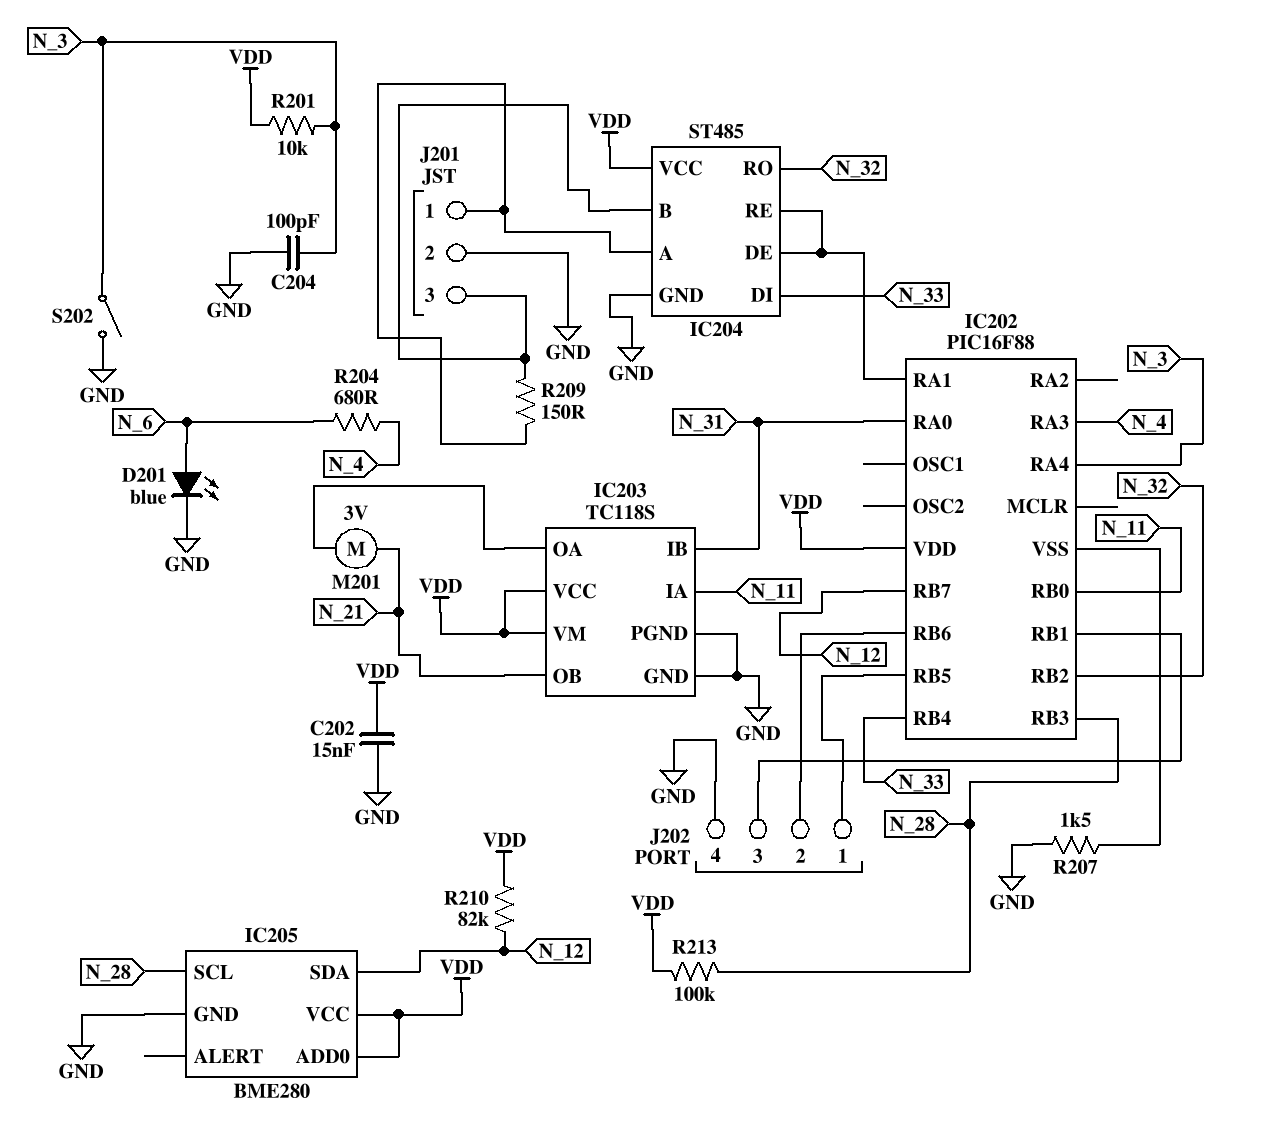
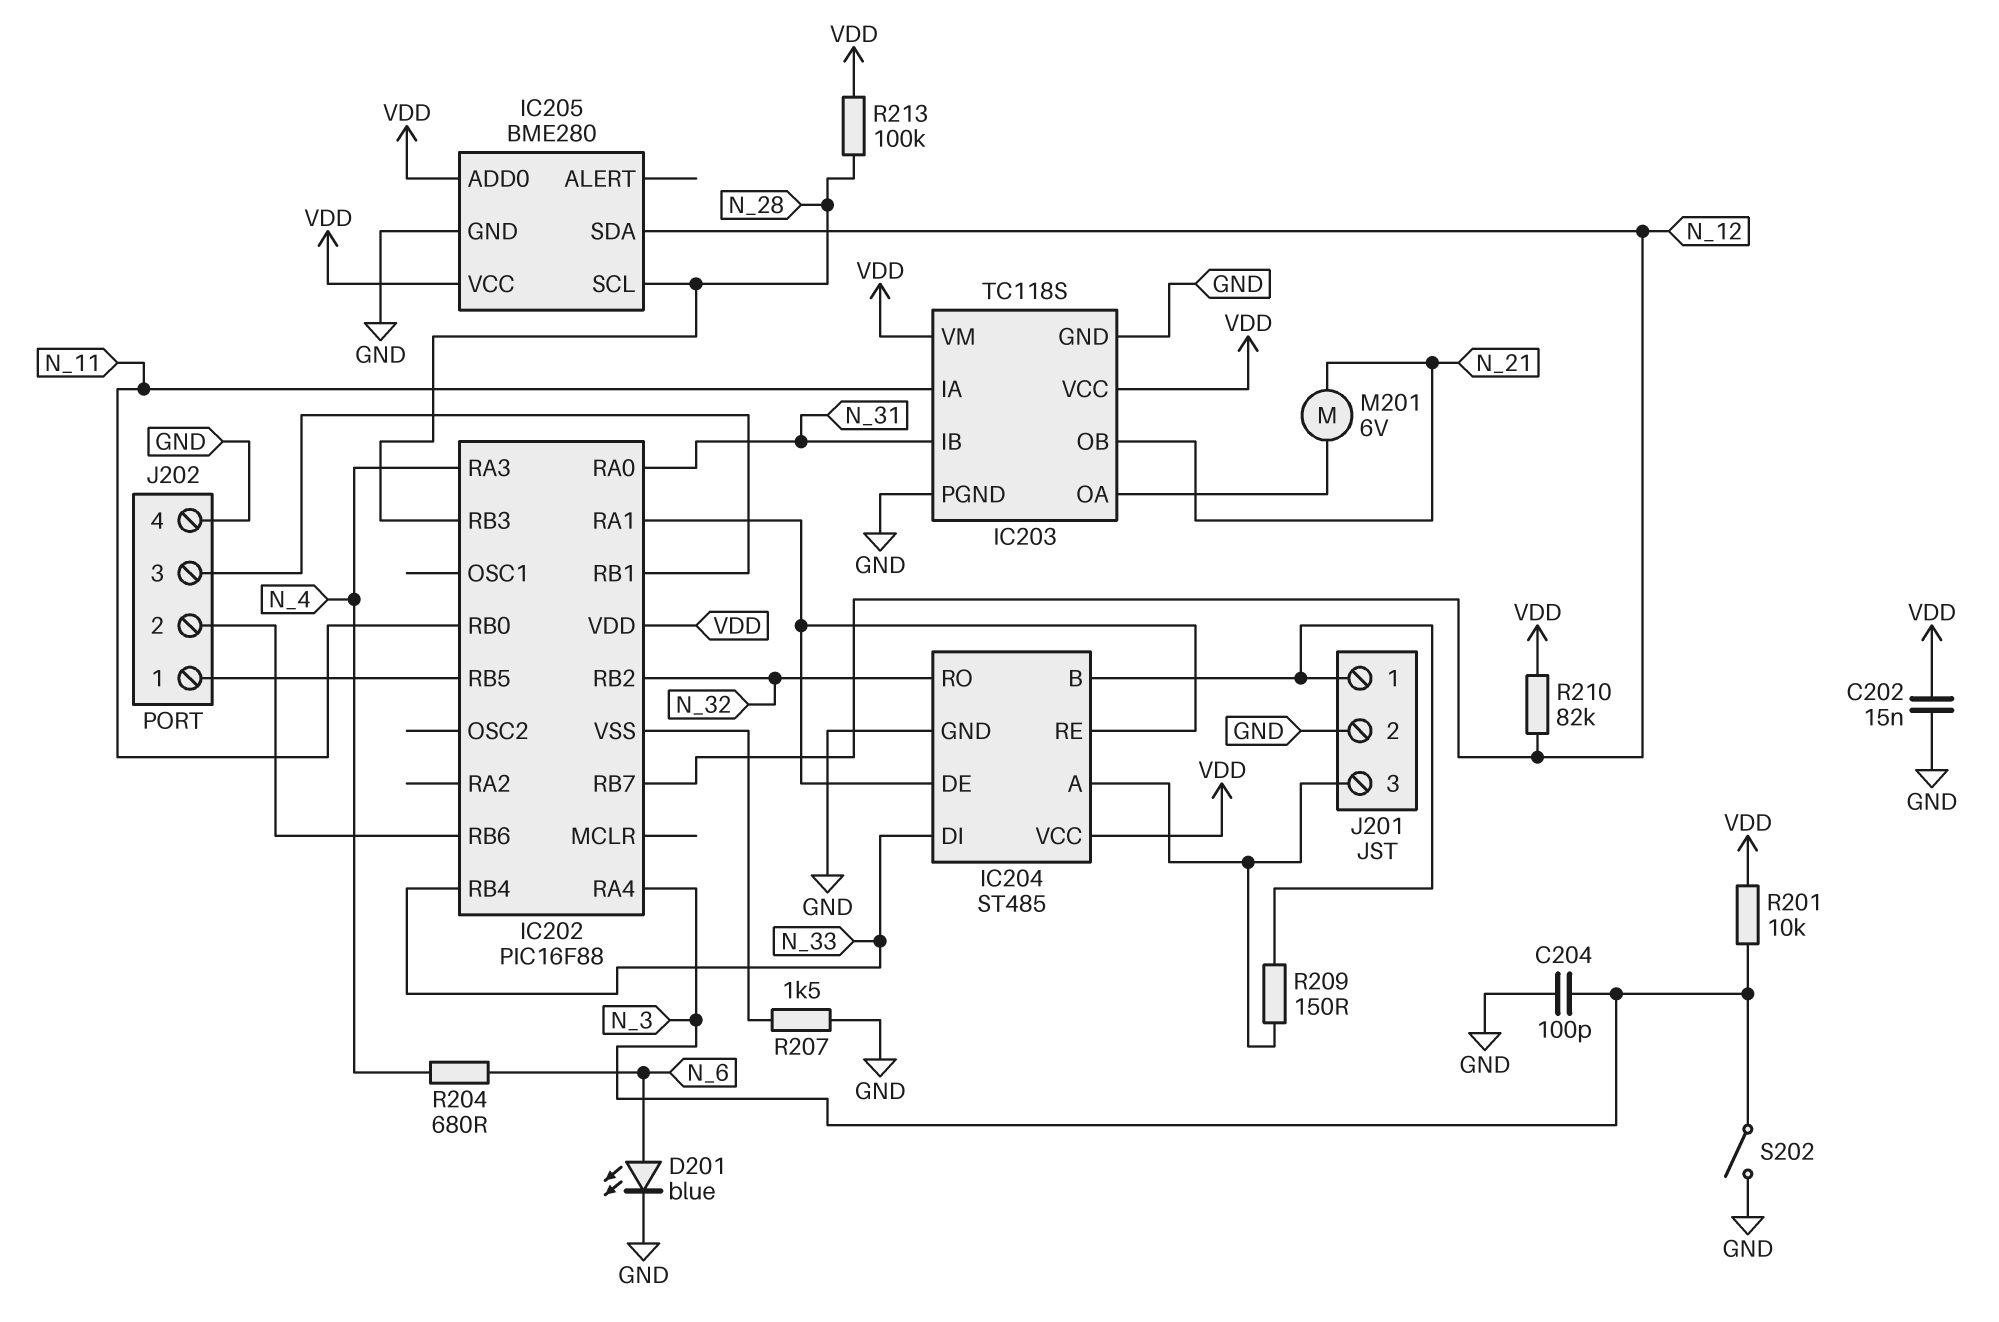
J201 pin 1: IC204/A -> IC204/B
J201 pin 3: IC204/B -> IC204/A
M201: motor 3V (IC203/OA, N_21) -> motor 6V (IC203/OA, N_21)

